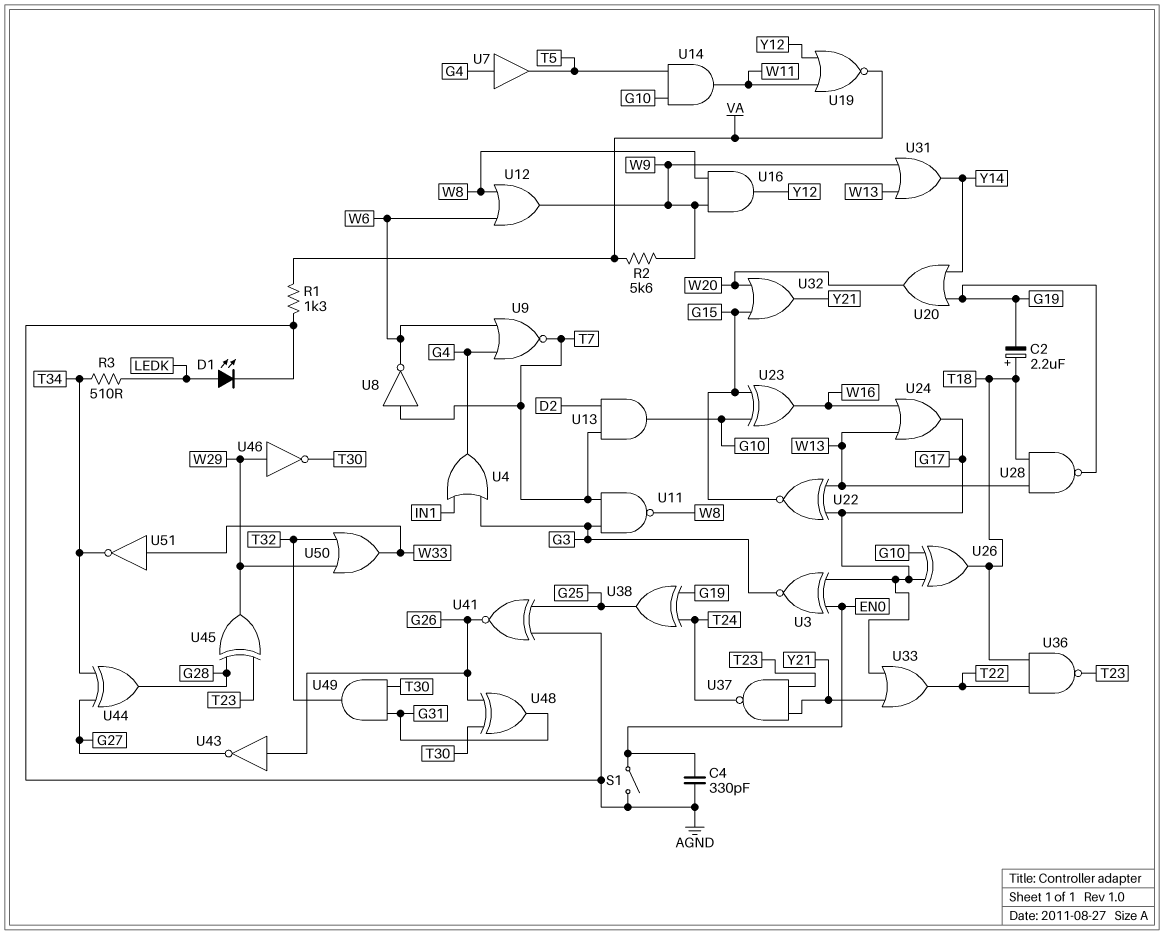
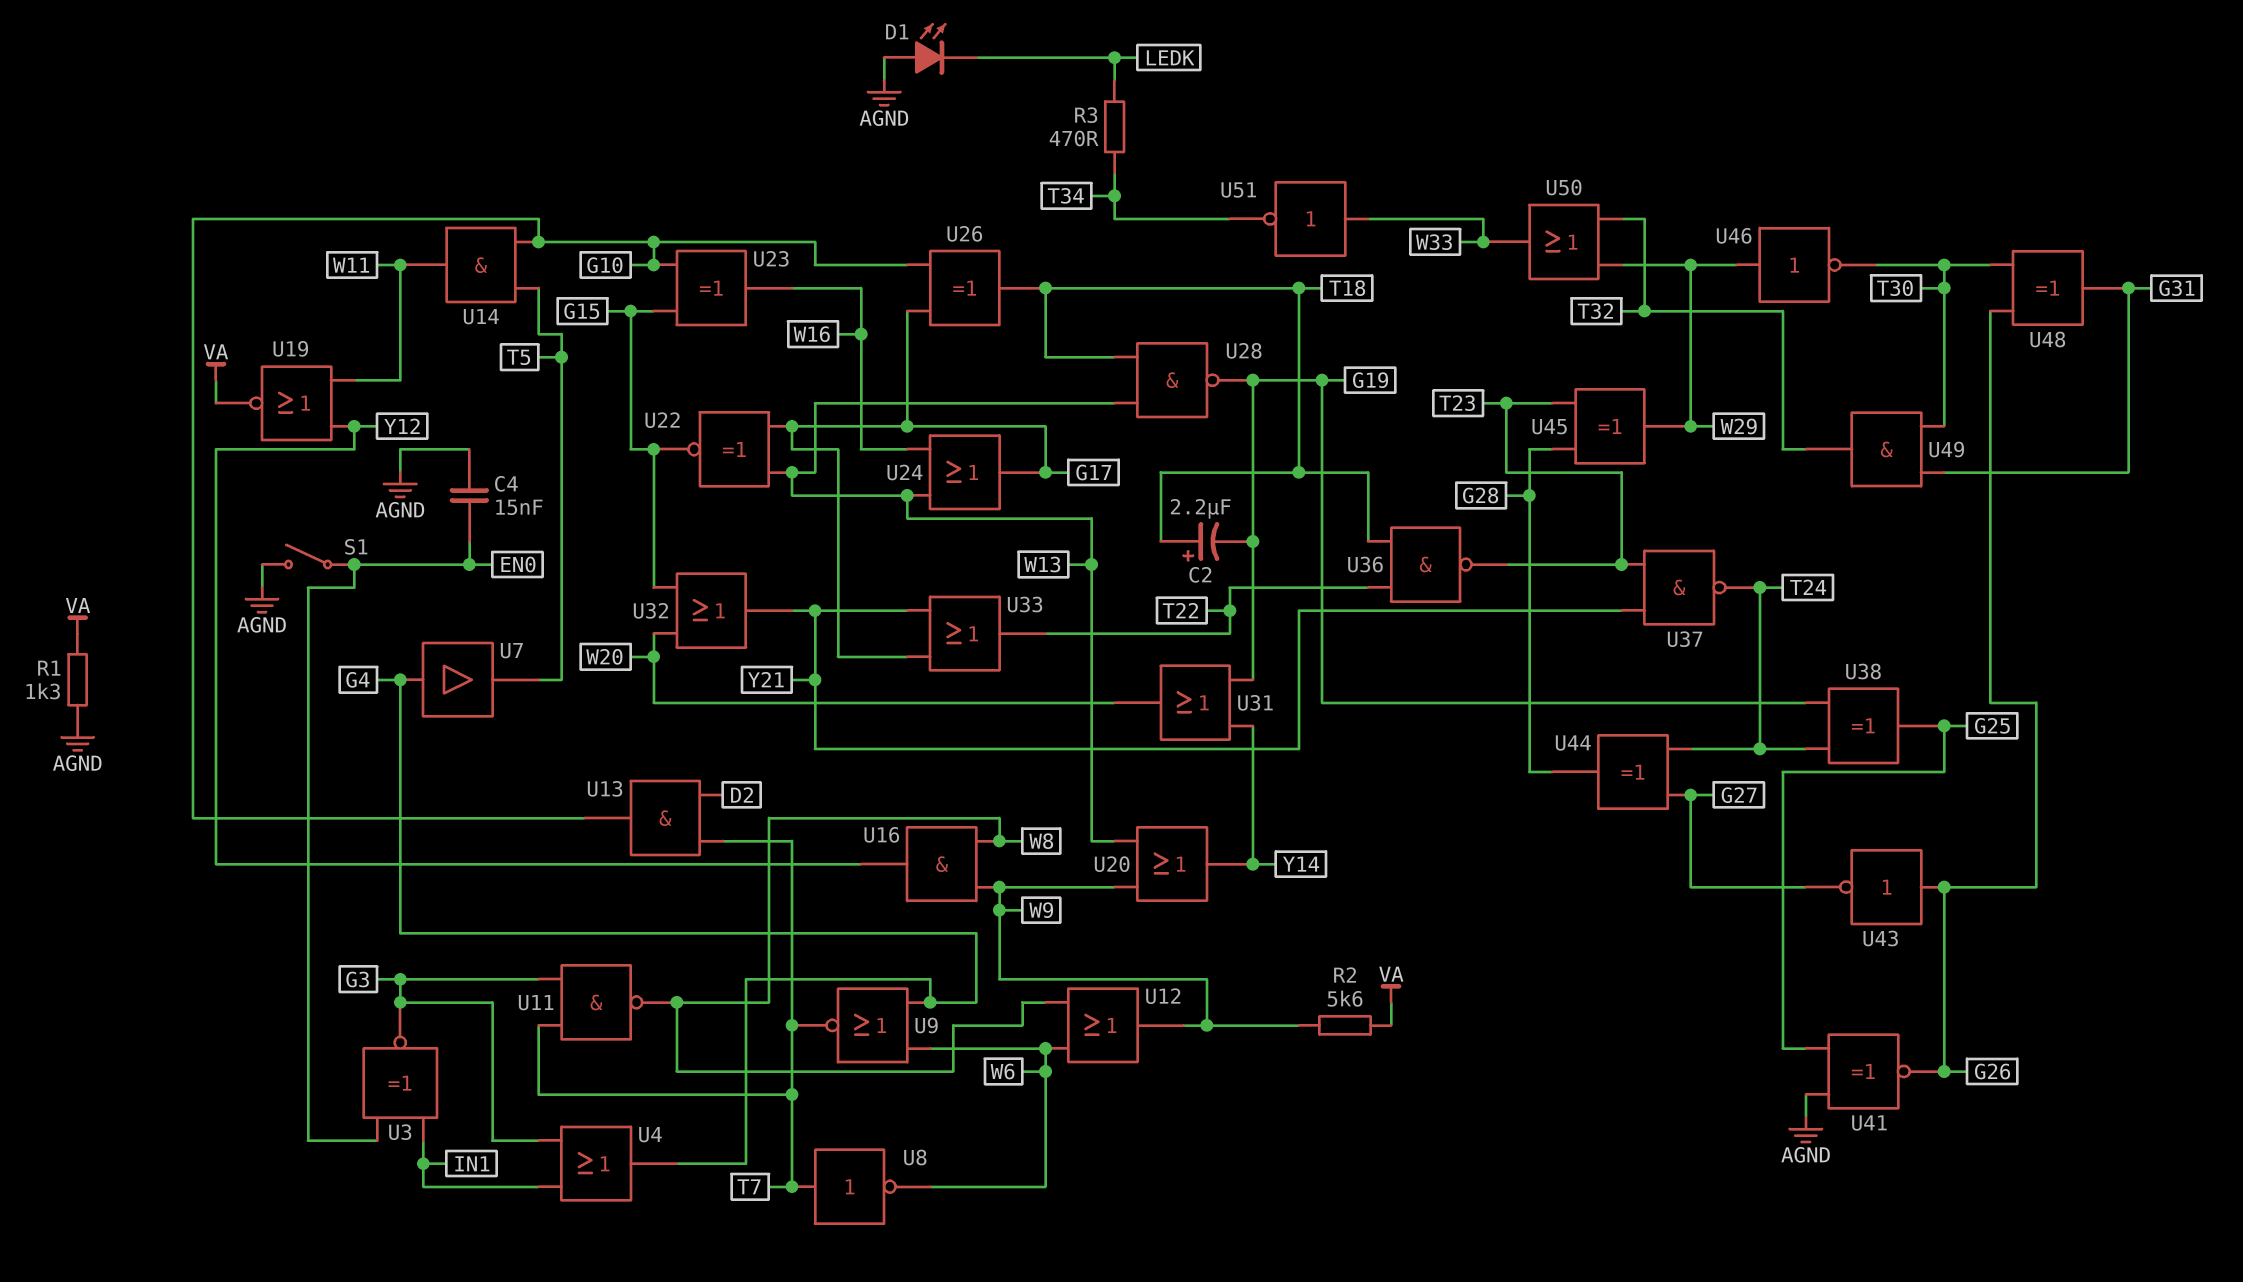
C4: 330pF (AGND, EN0) -> 15nF (AGND, EN0)
D1: LED (A LEDK, K AGND) -> LED (A AGND, K LEDK)
R3: 510 (LEDK, T34) -> 470 (LEDK, T34)
U3: XNOR (in EN0, in G17, out G3) -> XNOR (in EN0, in IN1, out G3)
U20: OR (in G19, in Y14, out W20) -> OR (in W9, in W13, out Y14)
U31: OR (in W9, in W13, out Y14) -> OR (in G19, in Y14, out W20)
U44: XOR (in G27, in T34, out G28) -> XOR (in G27, in T24, out G28)

